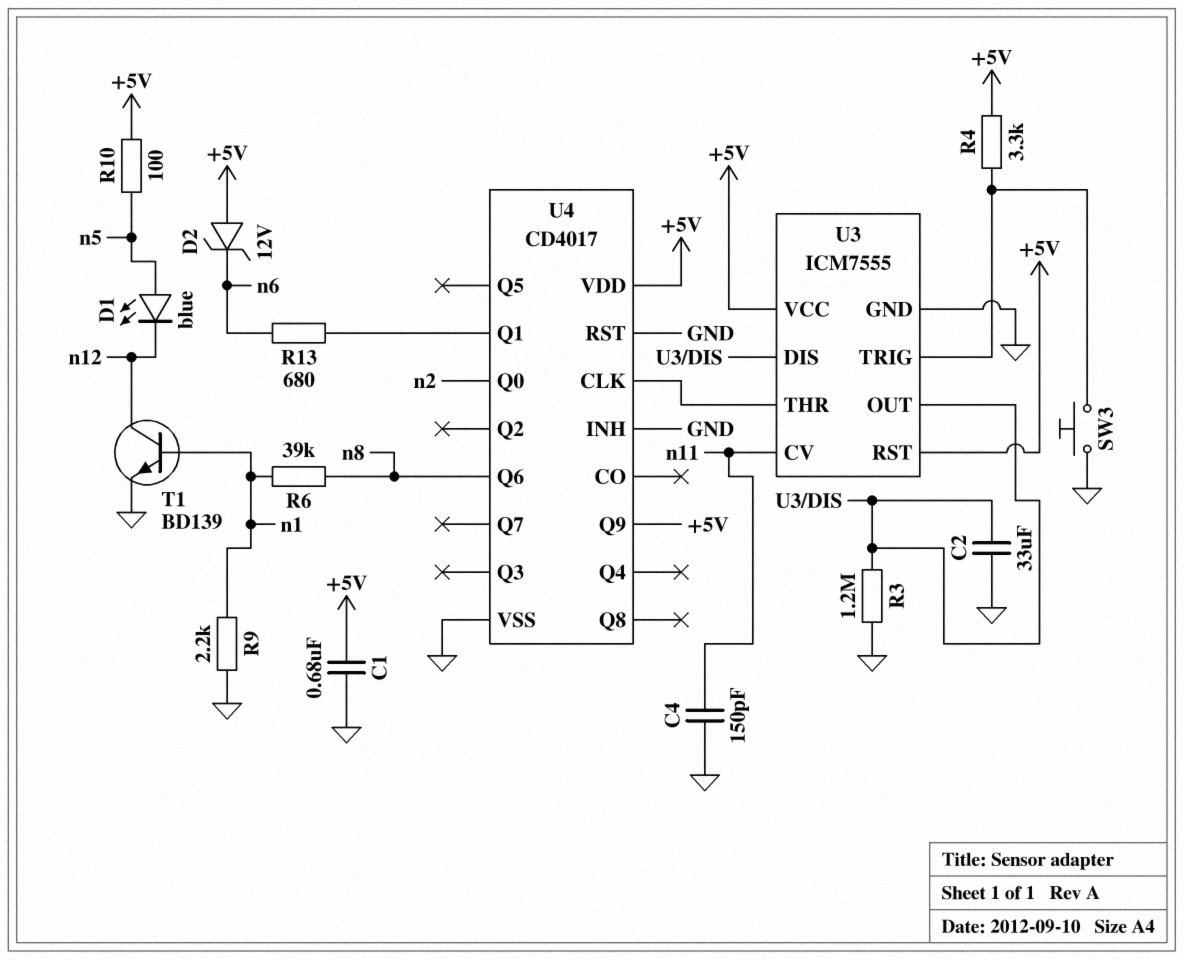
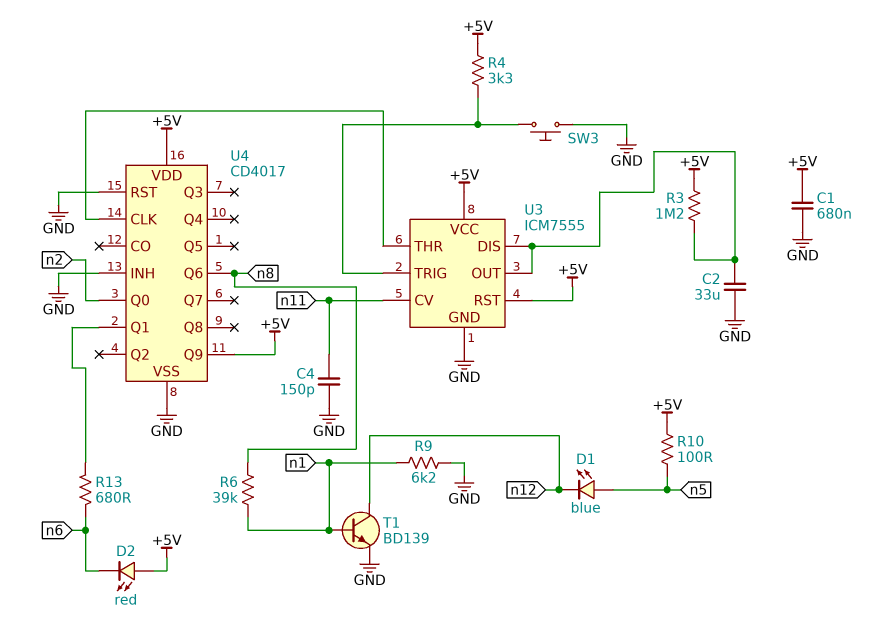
D2: zener 12V (A +5V, K n6) -> LED red (A +5V, K n6)
R3: 1.2M (GND, U3/DIS) -> 1.2M (+5V, U3/DIS)
R9: 2.2k (GND, n1) -> 6.2k (GND, n1)

